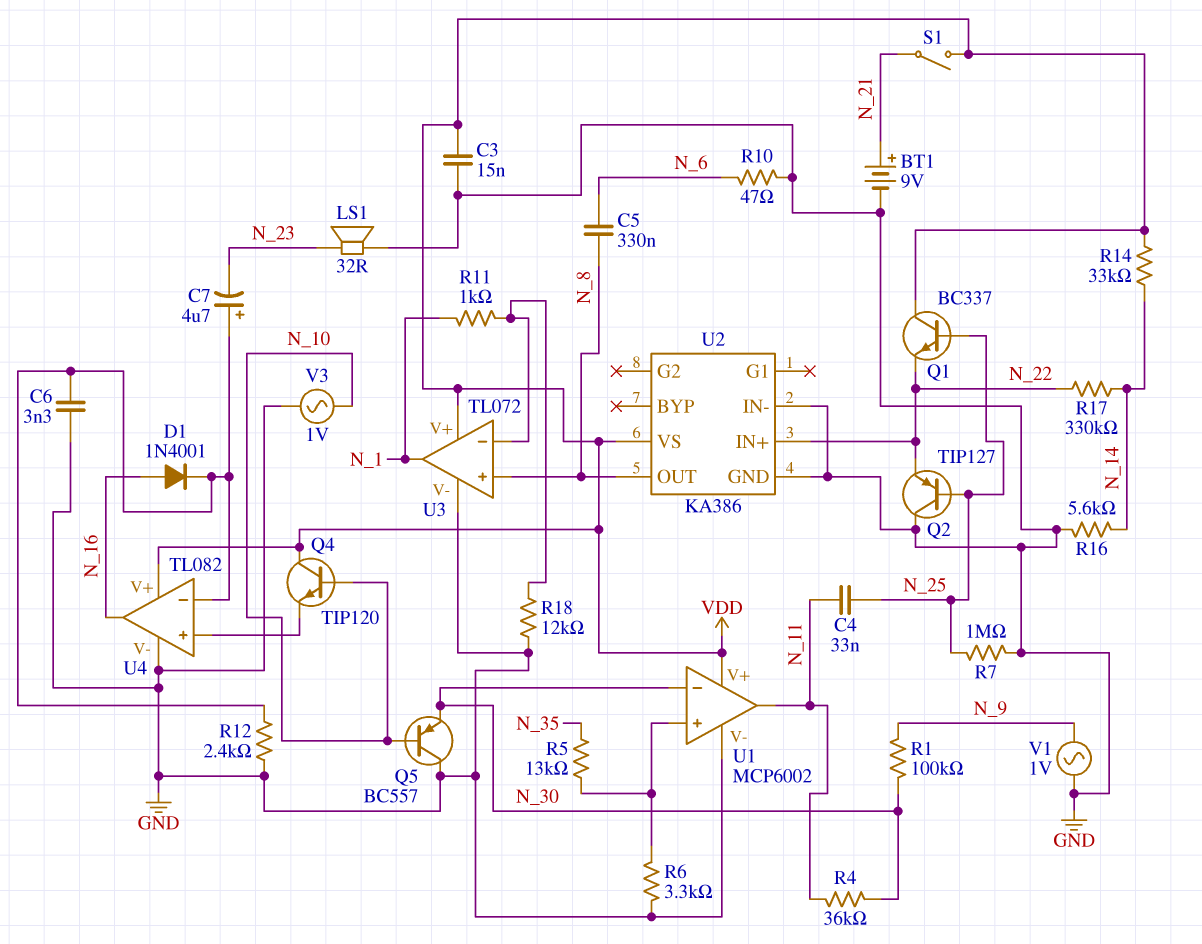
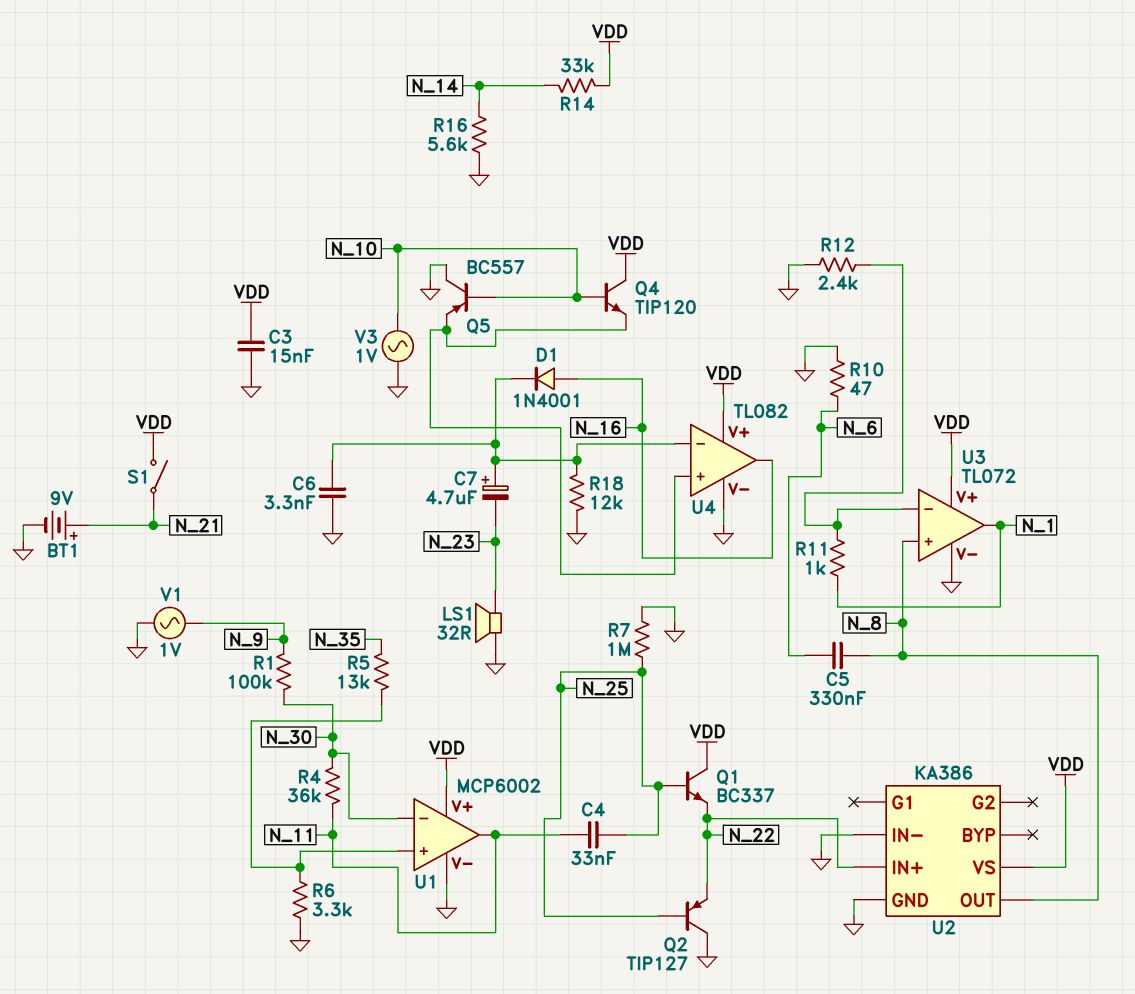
Q5: PNP BC557 (B N_10, C GND, E N_30) -> PNP BC557 (B N_10, C GND, E U4/in+)
R12: 2.4k (GND, U4/in-) -> 2.4k (GND, U3/in-)
R17: 330k (N_14, N_22) -> none
R18: 12k (GND, U3/in-) -> 12k (GND, U4/in-)

